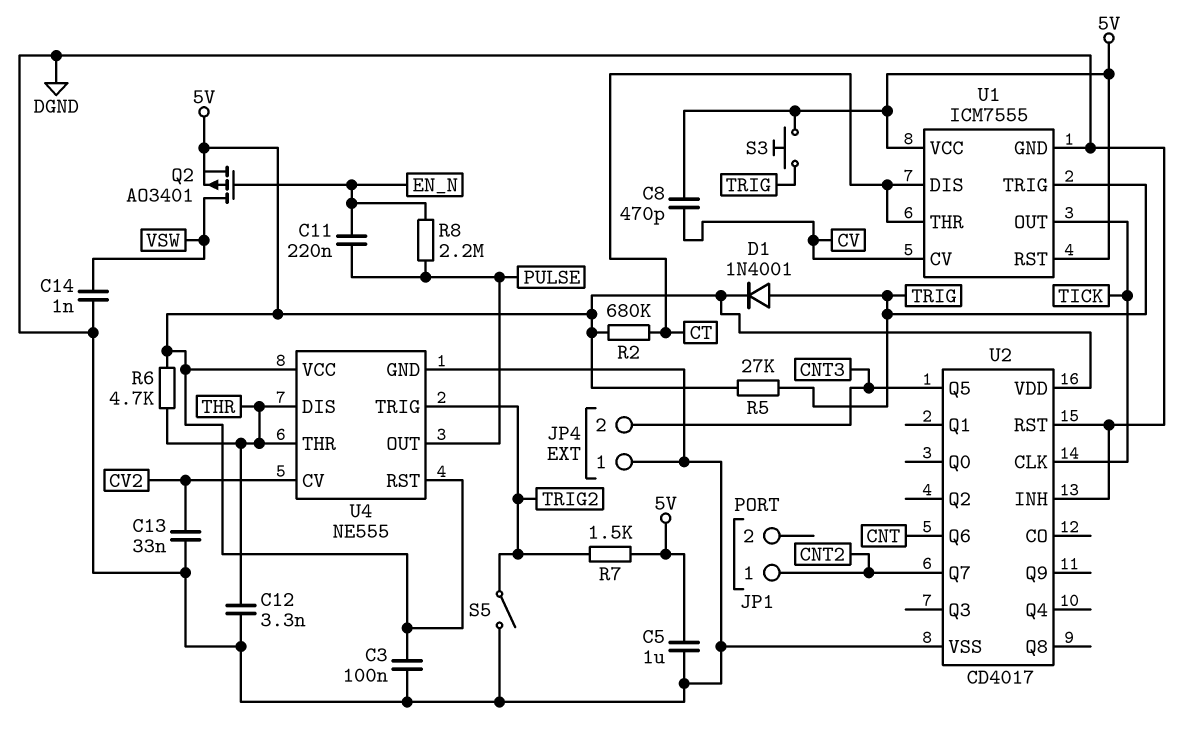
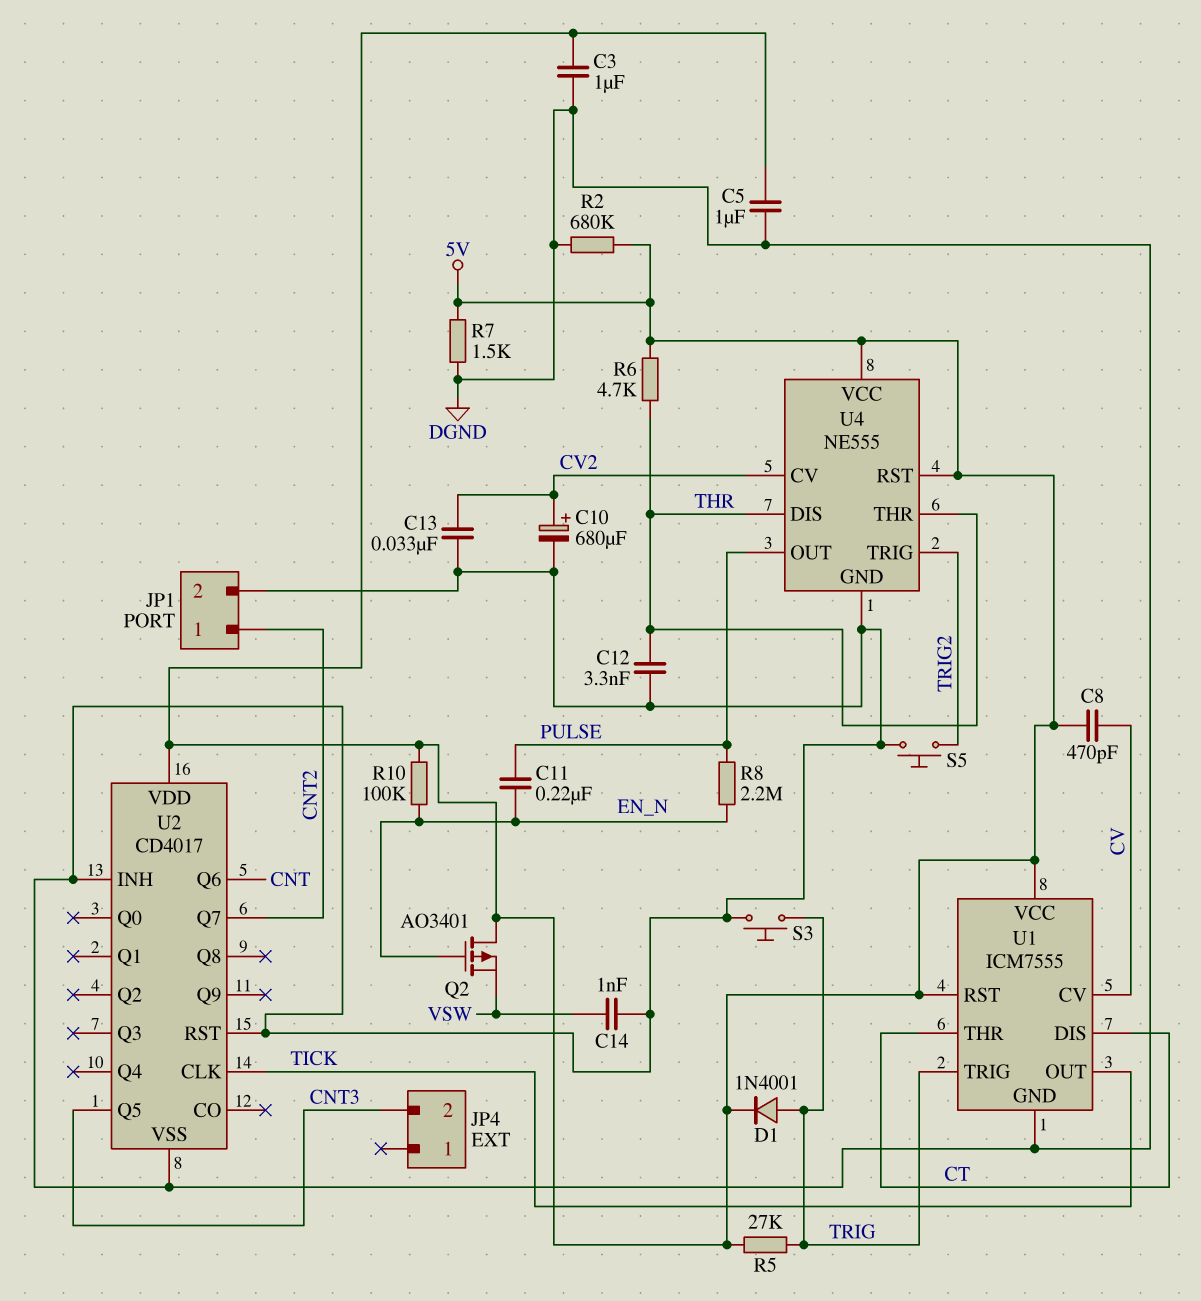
C3: 100nF (5V, DGND) -> 1uF (5V, DGND)
C10: none -> 680uF (plus CV2, minus DGND)
JP1 pin 2: none -> DGND
JP4 pin 1: DGND -> none
Q2: PMOS AO3401 (G EN_N, D VSW, S 5V) -> PMOS AO3401 (G EN_N, D 5V, S VSW)
R2: 680k (5V, CT) -> 680k (5V, DGND)
R7: 1.5k (5V, TRIG2) -> 1.5k (5V, DGND)
R10: none -> 100k (5V, EN_N)
S3: button (5V, TRIG) -> button (DGND, TRIG)
S5: switch (DGND, TRIG2) -> button (DGND, TRIG2)

